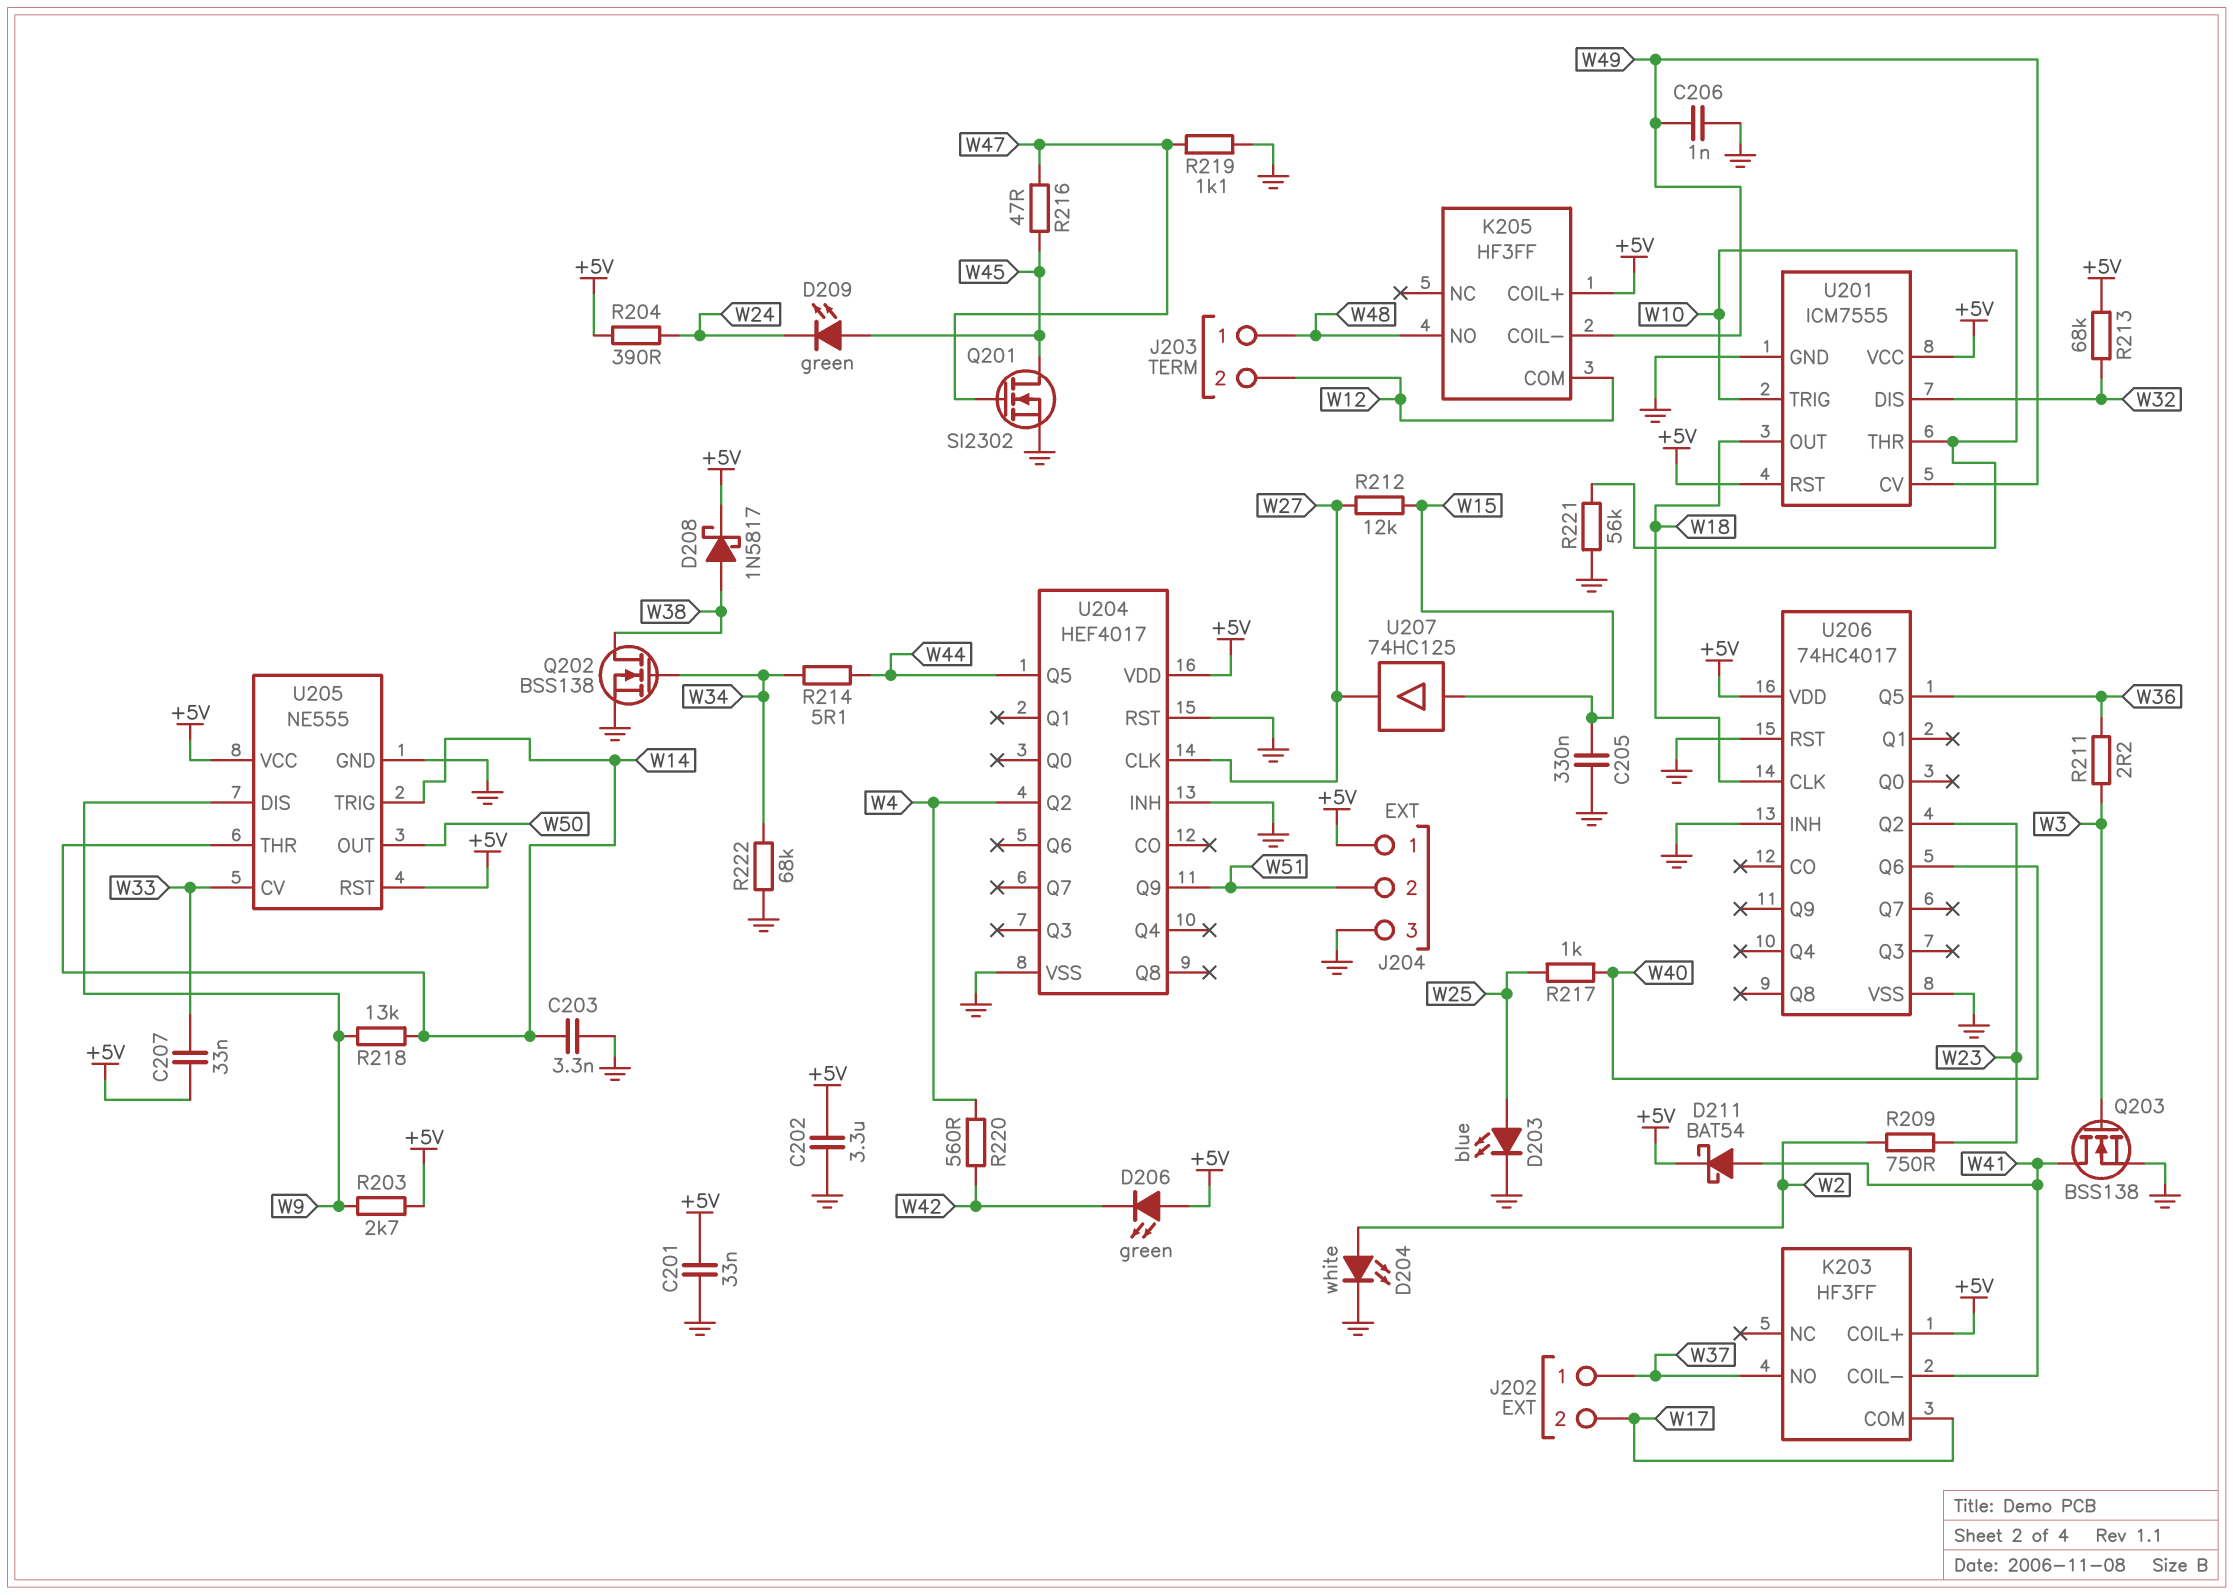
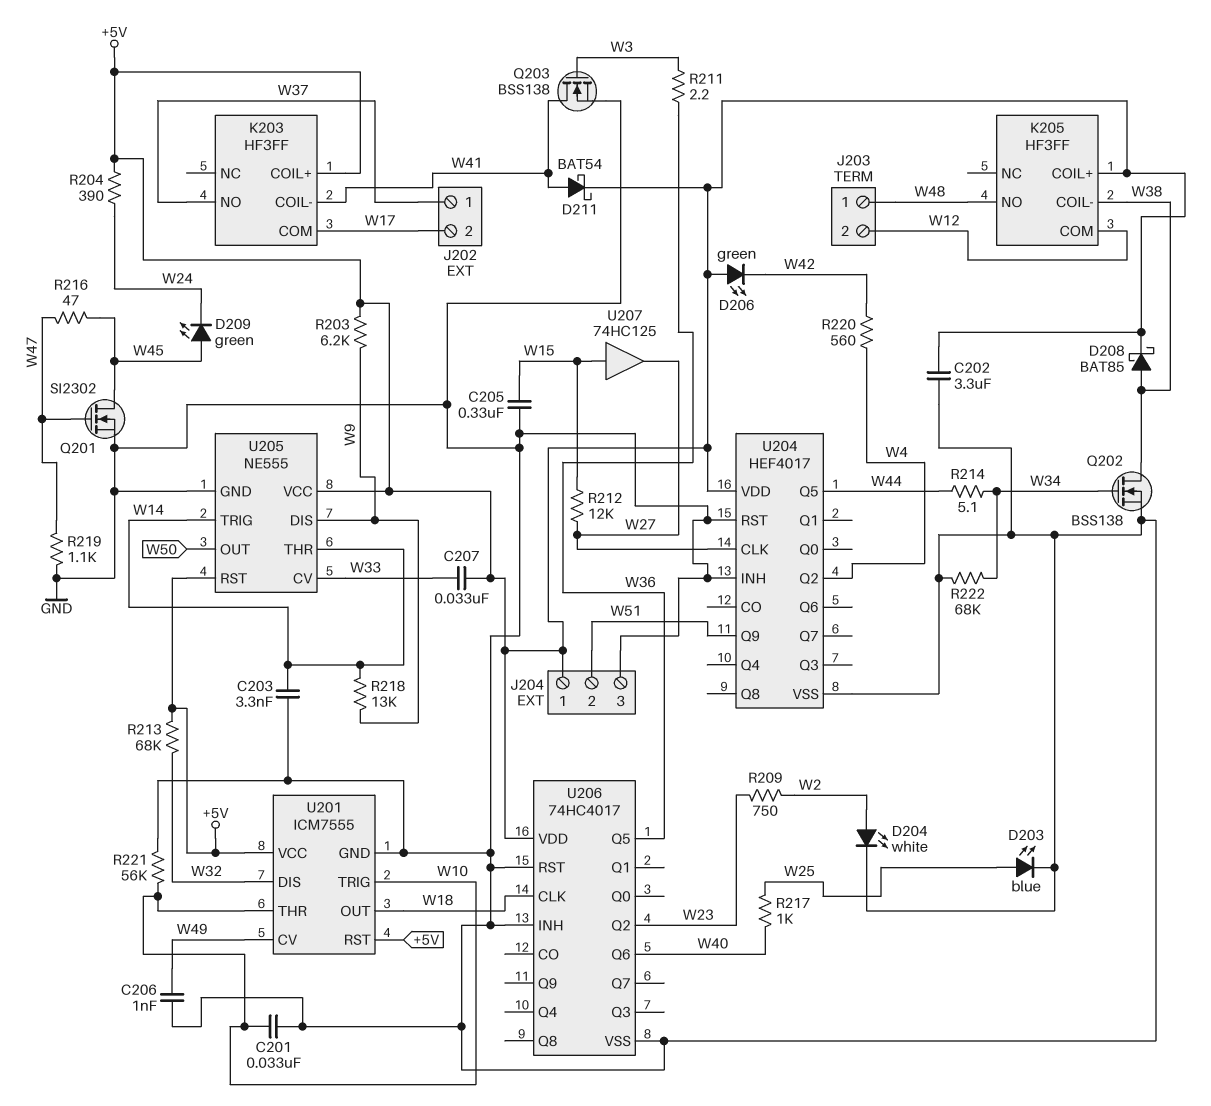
C201: 33nF (+5V, GND) -> 33nF (GND, W10)
D208: schottky 1N5817 (A W38, K +5V) -> schottky BAT85 (A W38, K +5V)
K205 pin COIL-: W49 -> W38
R203: 2.7k (+5V, W9) -> 6.2k (+5V, W9)

